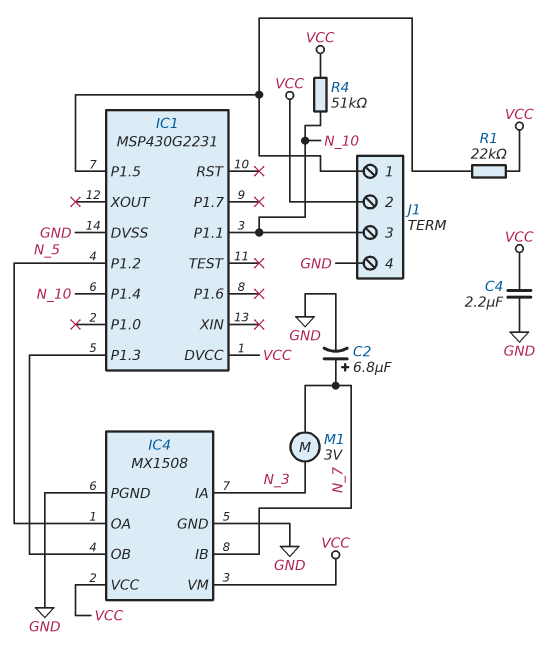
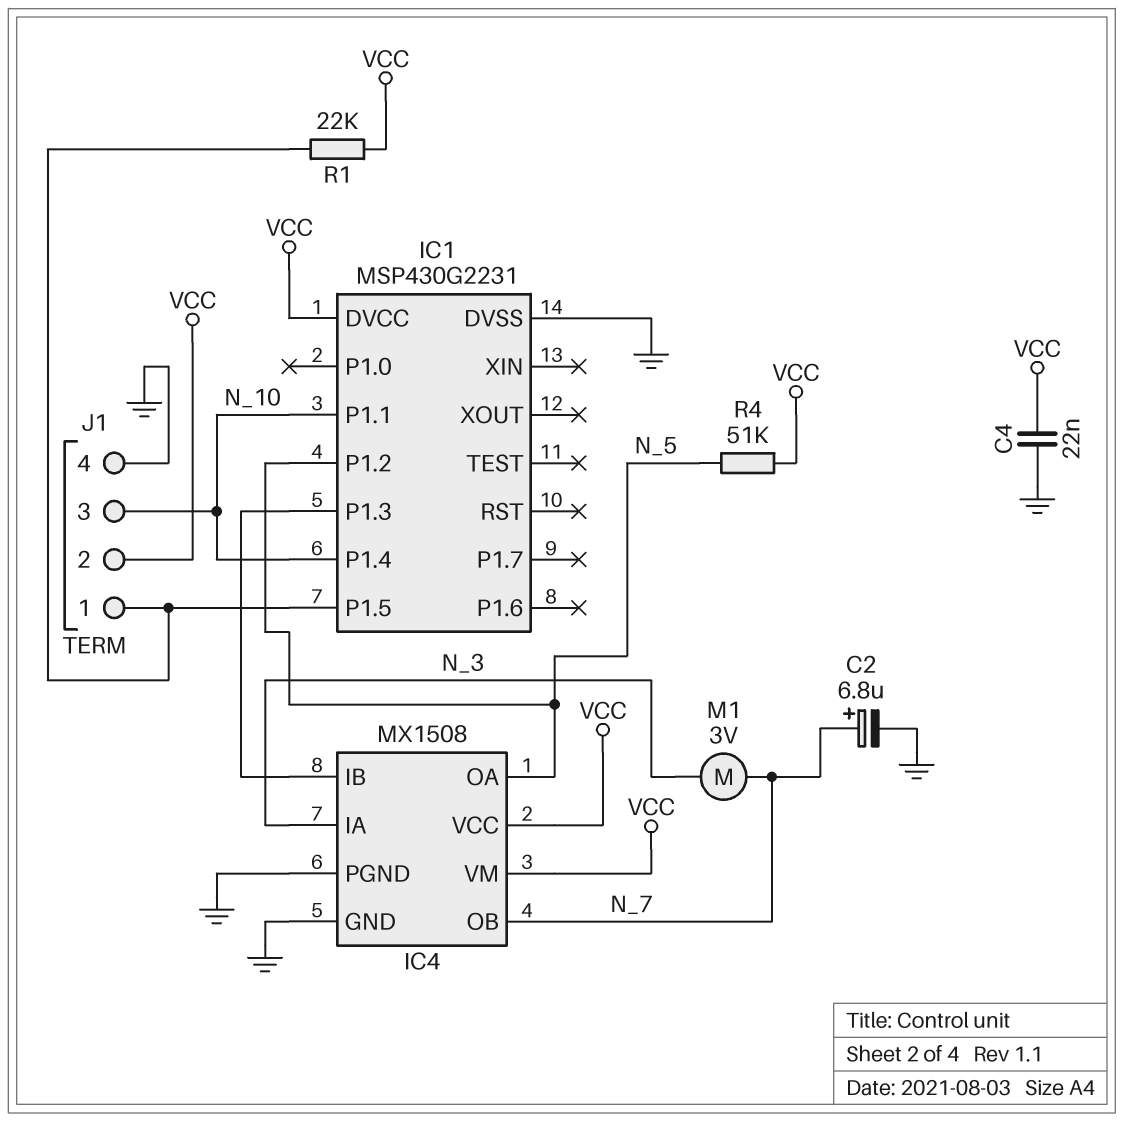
C4: 2.2uF (GND, VCC) -> 22nF (GND, VCC)
IC4 pin IB: N_7 -> IC1/P1.3
IC4 pin OB: IC1/P1.3 -> N_7
R4: 51k (N_10, VCC) -> 51k (N_5, VCC)

